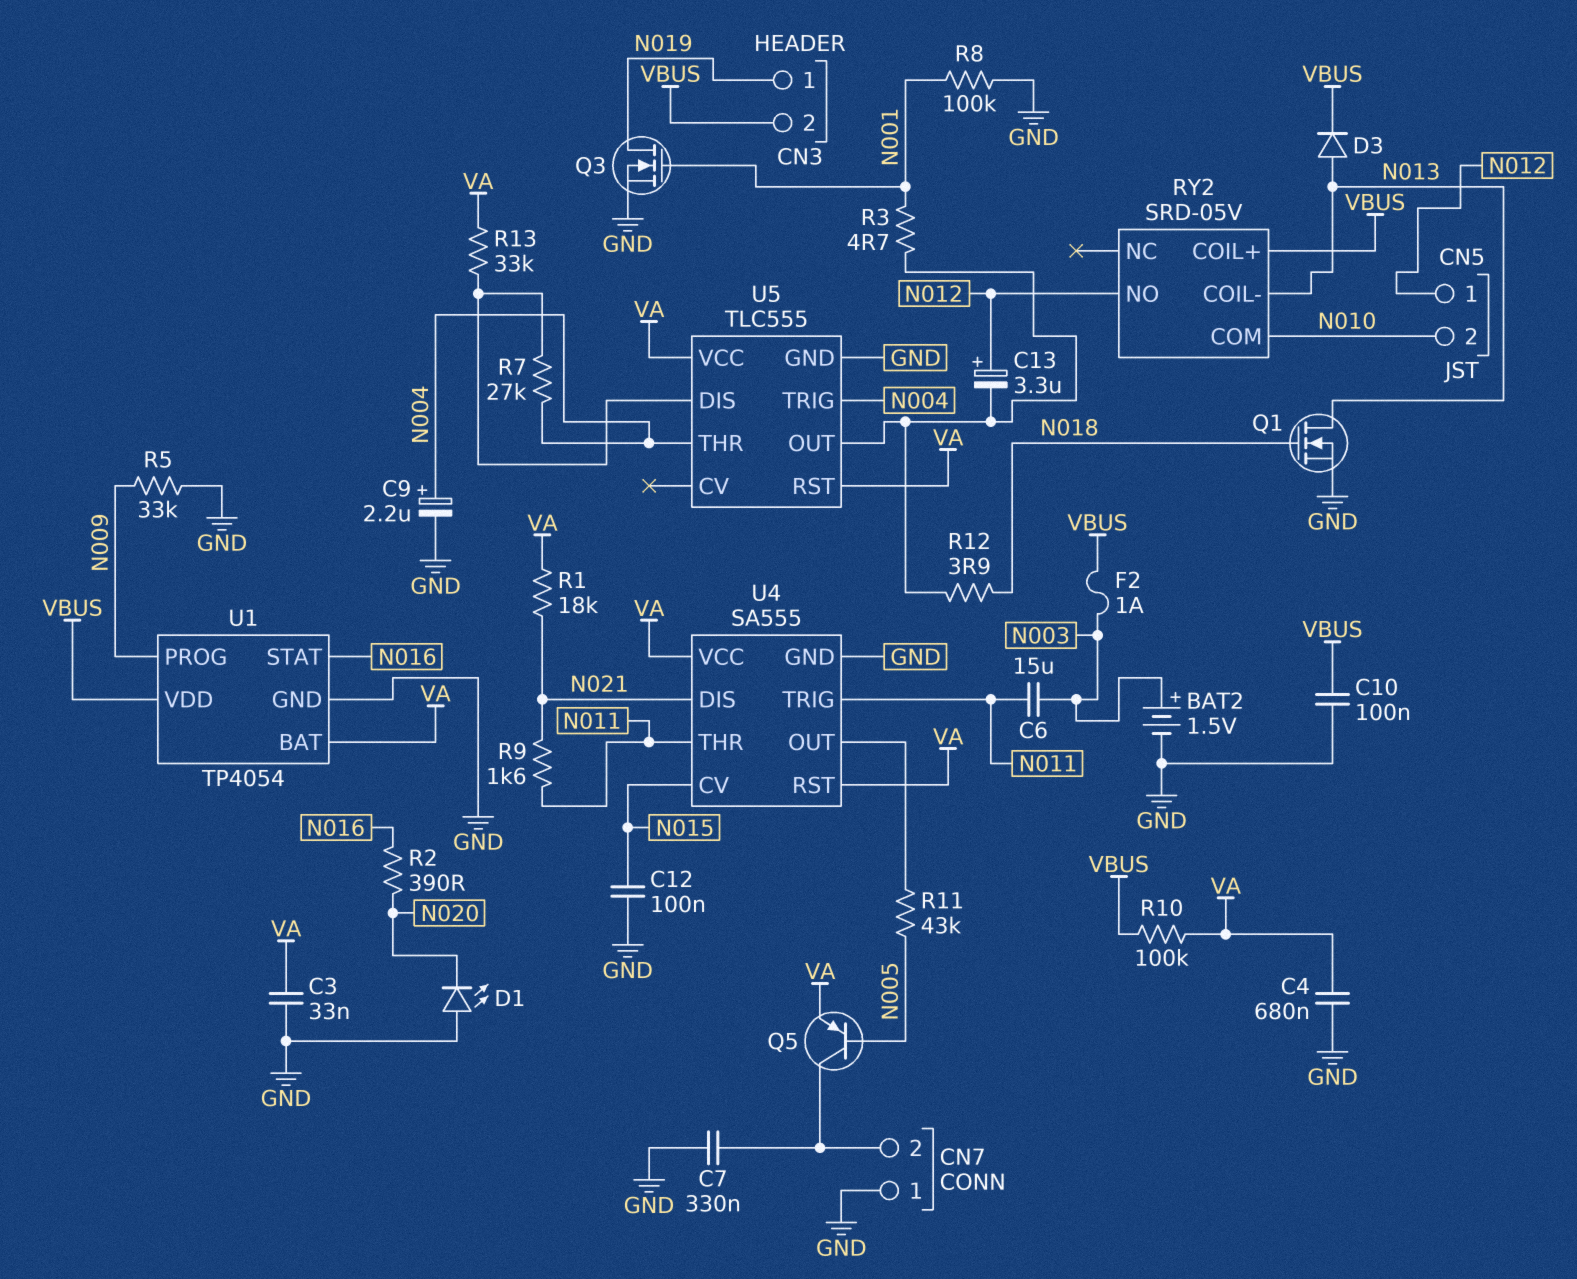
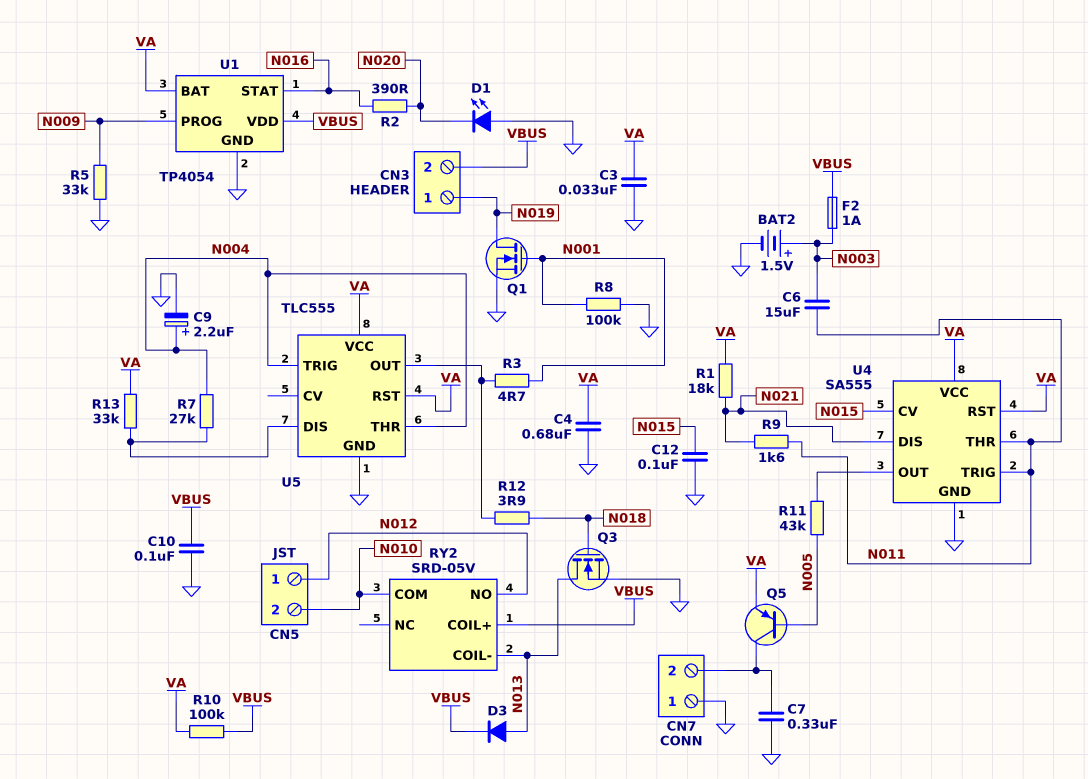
C13: 3.3uF (plus N012, minus U5/OUT) -> none
Q1: NMOS (G N018, D N013, S GND) -> NMOS (G N001, D N019, S GND)
Q3: NMOS (G N001, D N019, S GND) -> NMOS (G N018, D N013, S GND)

